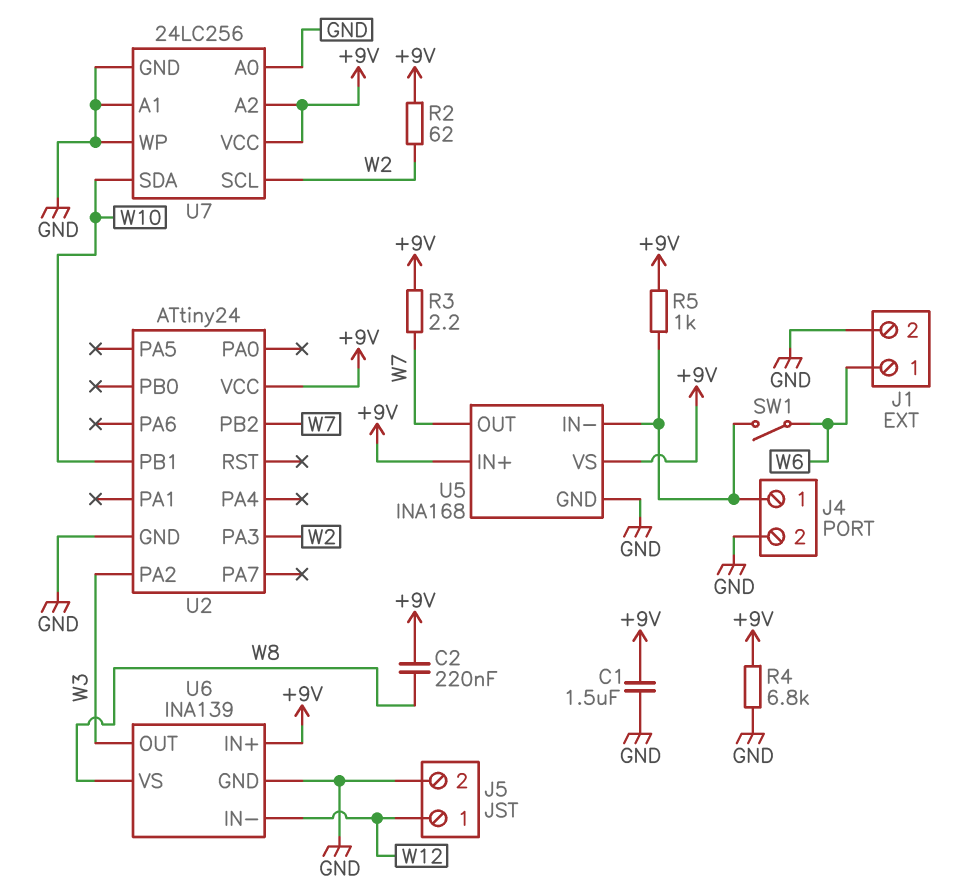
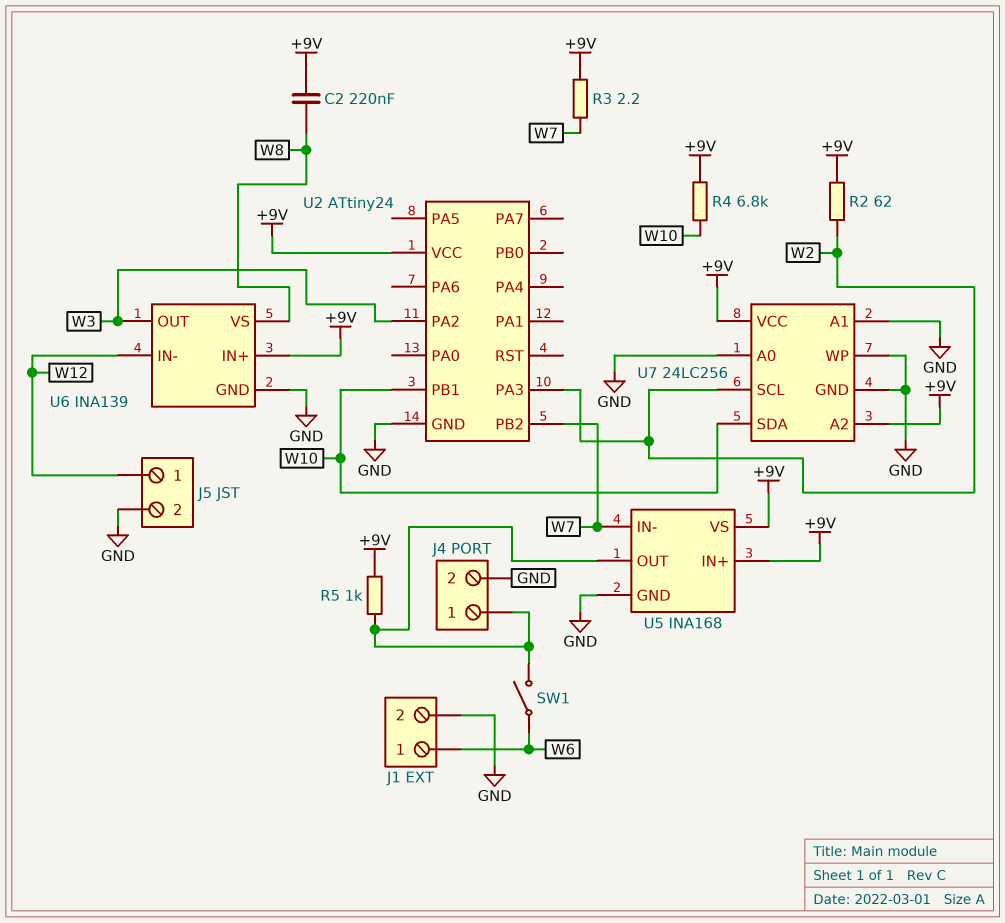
C1: 1.5uF (+9V, GND) -> none
R4: 6.8k (+9V, GND) -> 6.8k (+9V, W10)
U5 pin IN-: J4/1 -> W7
U5 pin OUT: W7 -> J4/1

